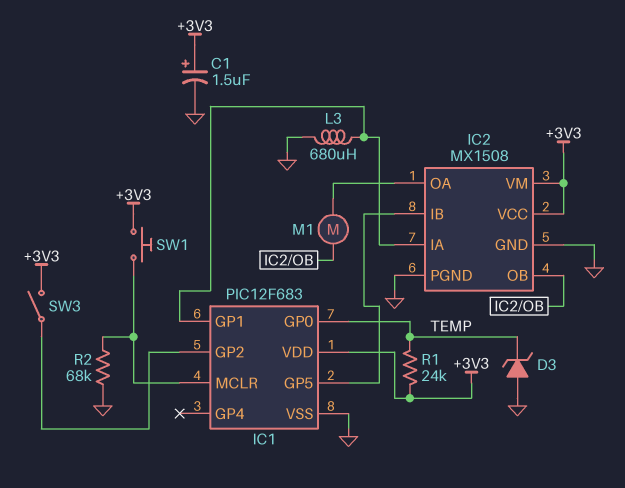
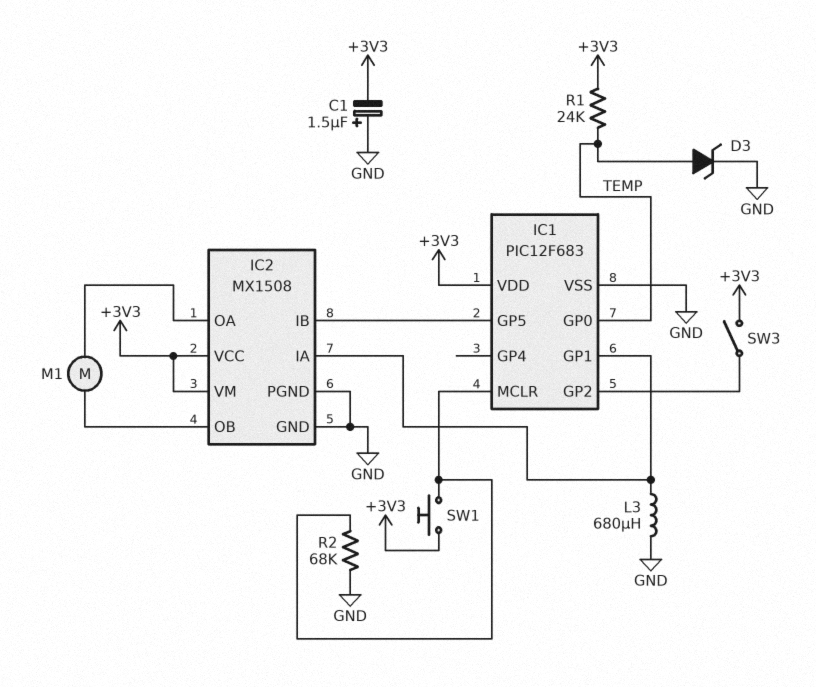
C1: 1.5uF (plus +3V3, minus GND) -> 1.5uF (plus GND, minus +3V3)
D3: zener (A GND, K TEMP) -> zener (A TEMP, K GND)

